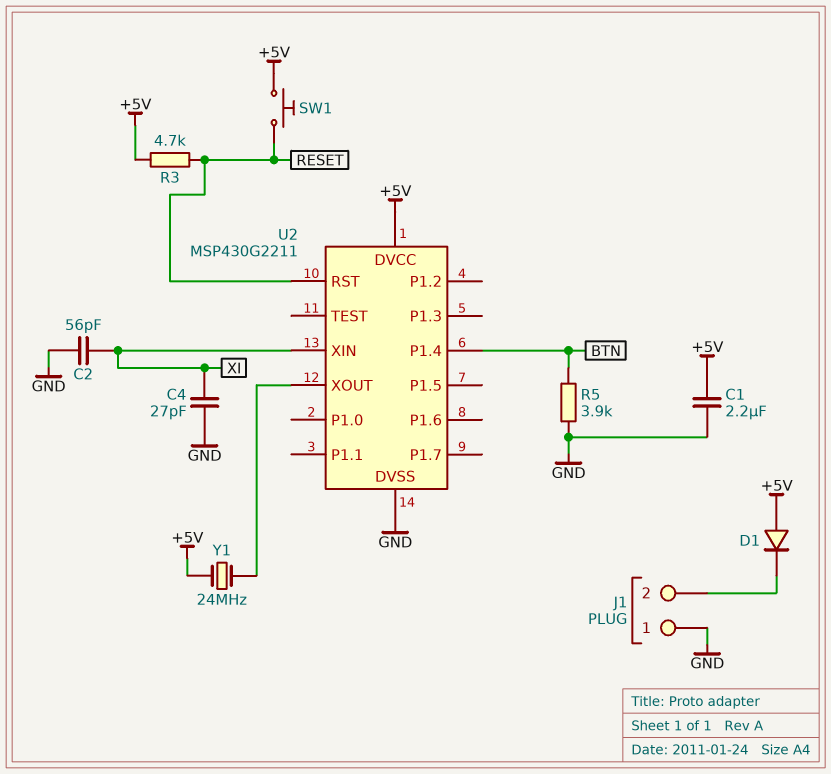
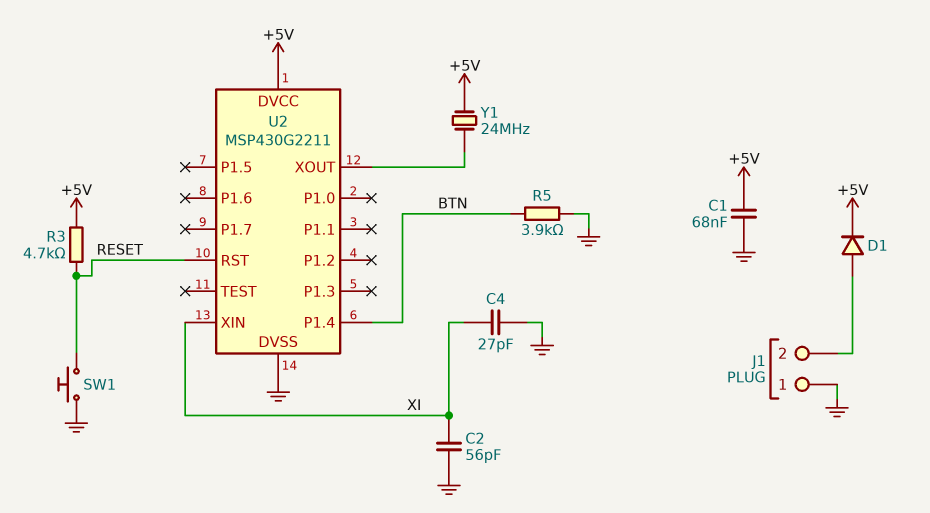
C1: 2.2uF (+5V, GND) -> 68nF (+5V, GND)
D1: diode (A +5V, K J1/2) -> diode (A J1/2, K +5V)
SW1: button (+5V, RESET) -> button (GND, RESET)

